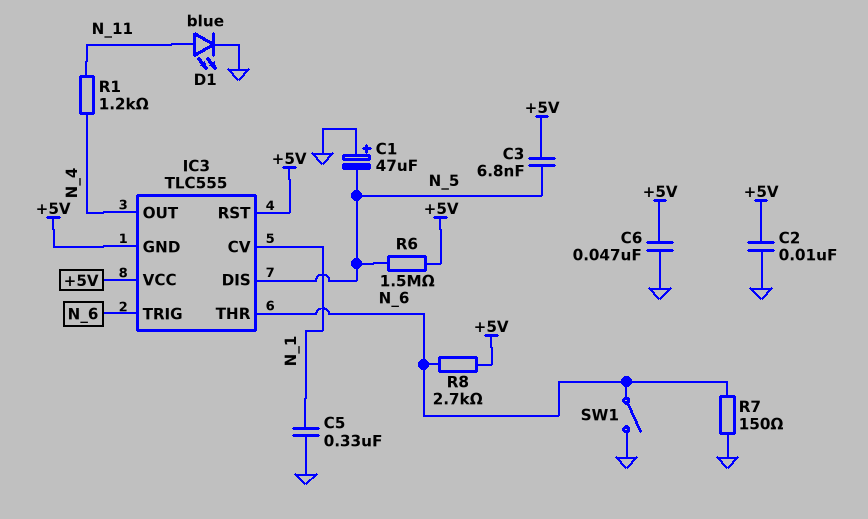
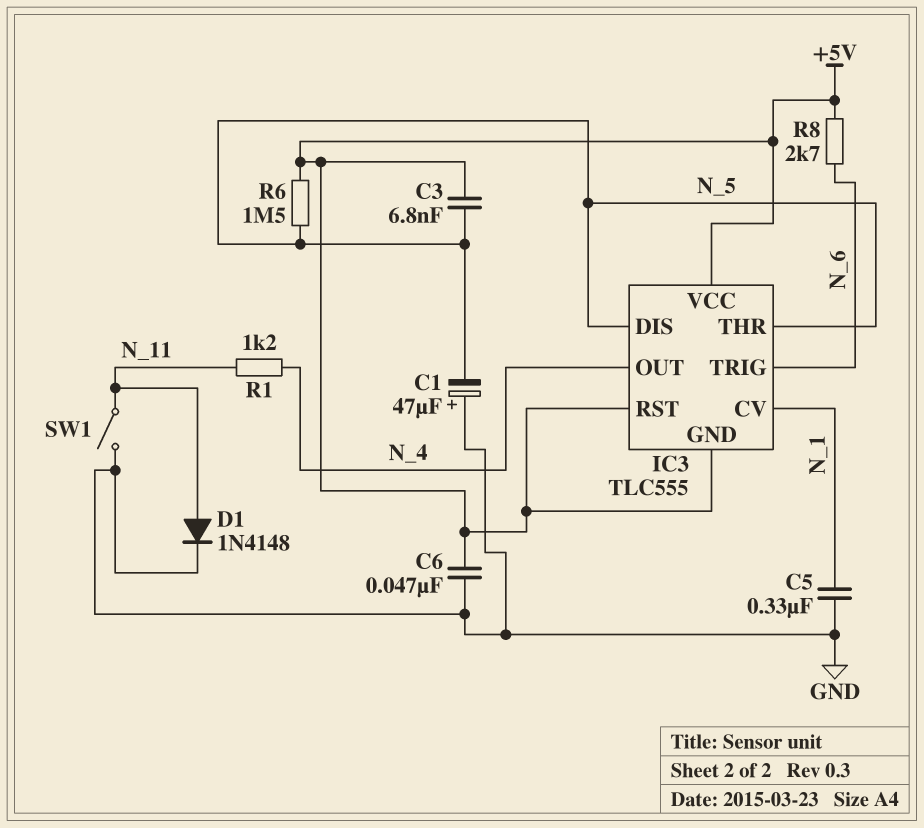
C2: 10nF (+5V, GND) -> none
D1: LED blue (A N_11, K GND) -> diode 1N4148 (A N_11, K GND)
IC3 pin THR: N_6 -> N_5
R7: 150 (GND, N_6) -> none
SW1: switch (GND, N_6) -> switch (GND, N_11)

